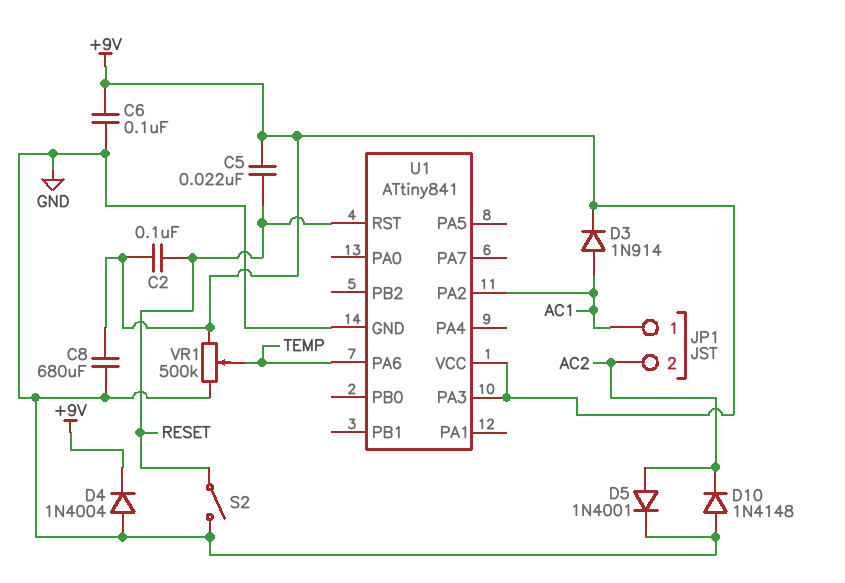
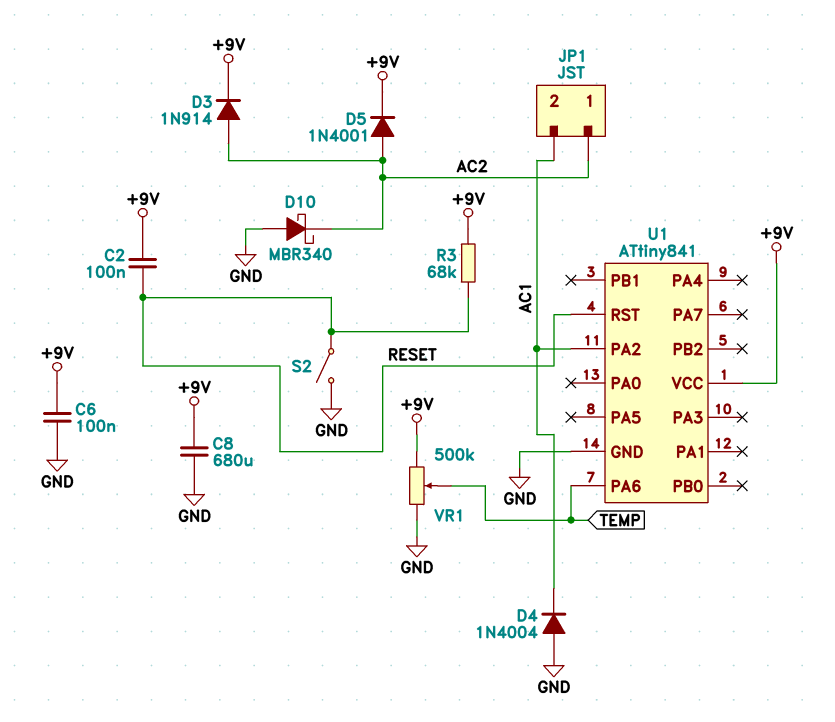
C5: 22nF (+9V, RESET) -> none
D3: diode 1N914 (A AC1, K +9V) -> diode 1N914 (A AC2, K +9V)
D4: diode 1N4004 (A GND, K +9V) -> diode 1N4004 (A GND, K AC1)
D5: diode 1N4001 (A AC2, K GND) -> diode 1N4001 (A AC2, K +9V)
D10: diode 1N4148 (A GND, K AC2) -> schottky MBR340 (A GND, K AC2)
JP1 pin 1: AC1 -> AC2
JP1 pin 2: AC2 -> AC1
R3: none -> 68k (+9V, RESET)
U1 pin PA3: +9V -> none

